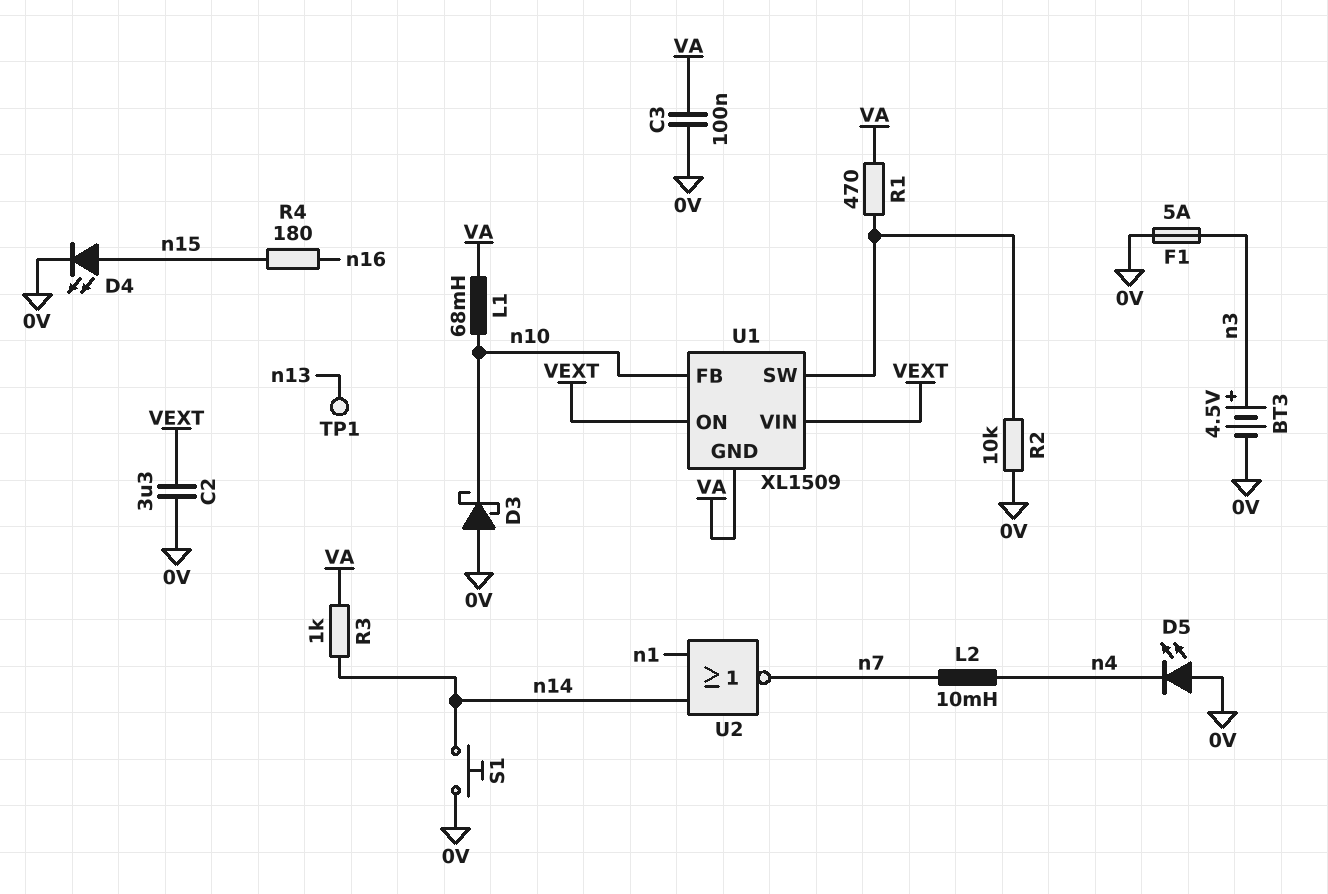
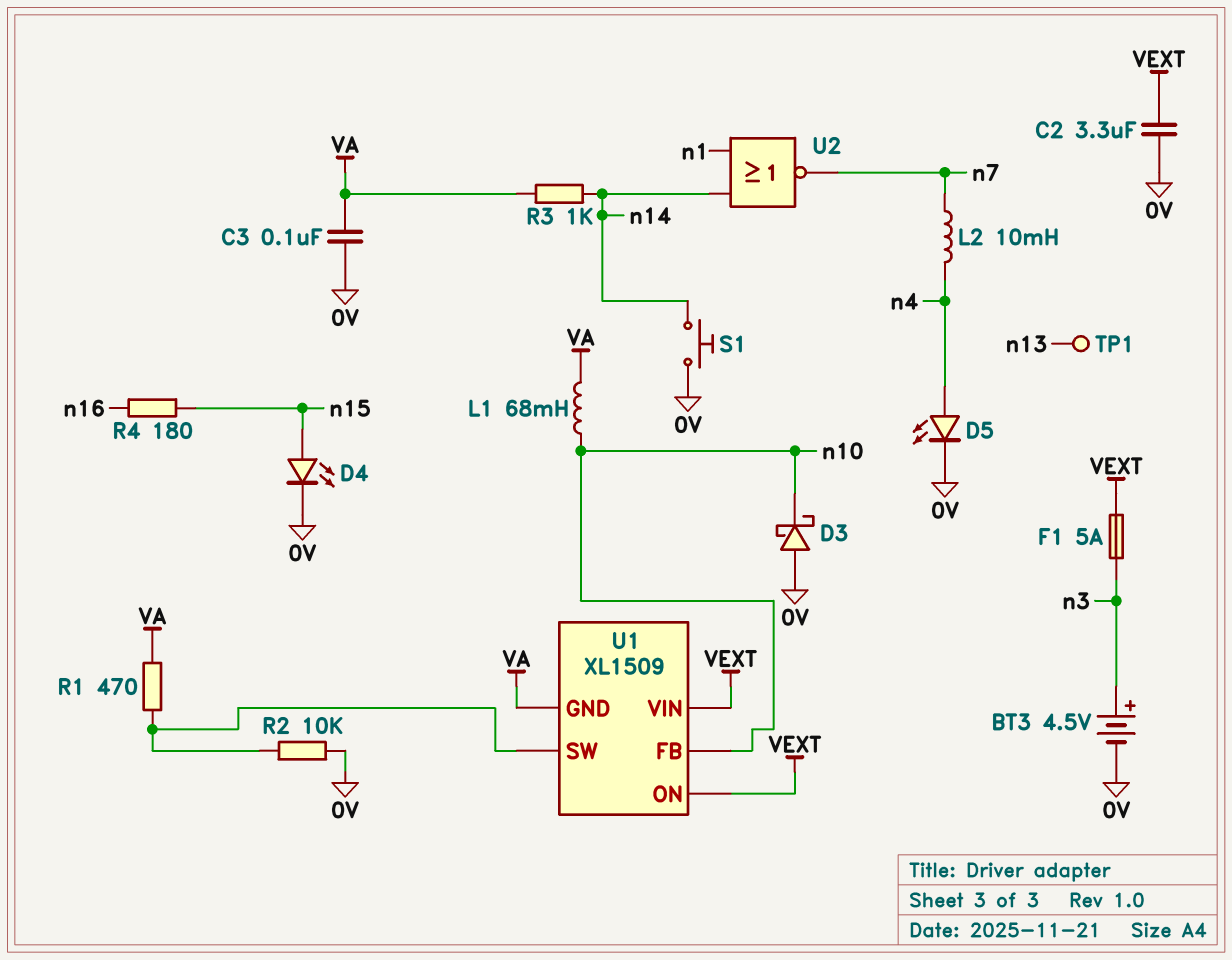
D5: LED (A 0V, K n4) -> LED (A n4, K 0V)
F1: 5A (0V, n3) -> 5A (VEXT, n3)

